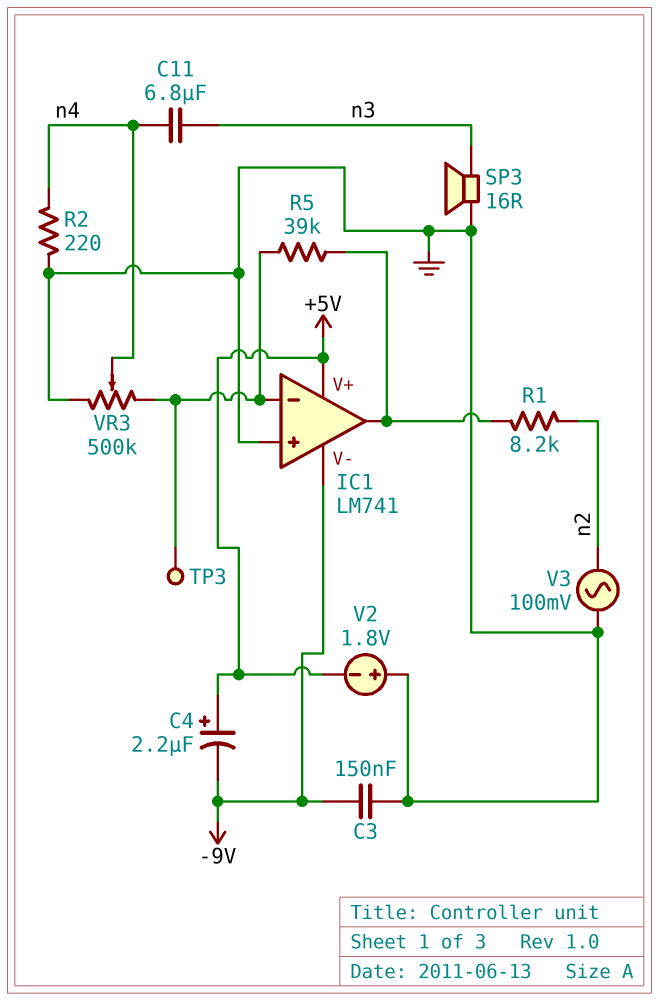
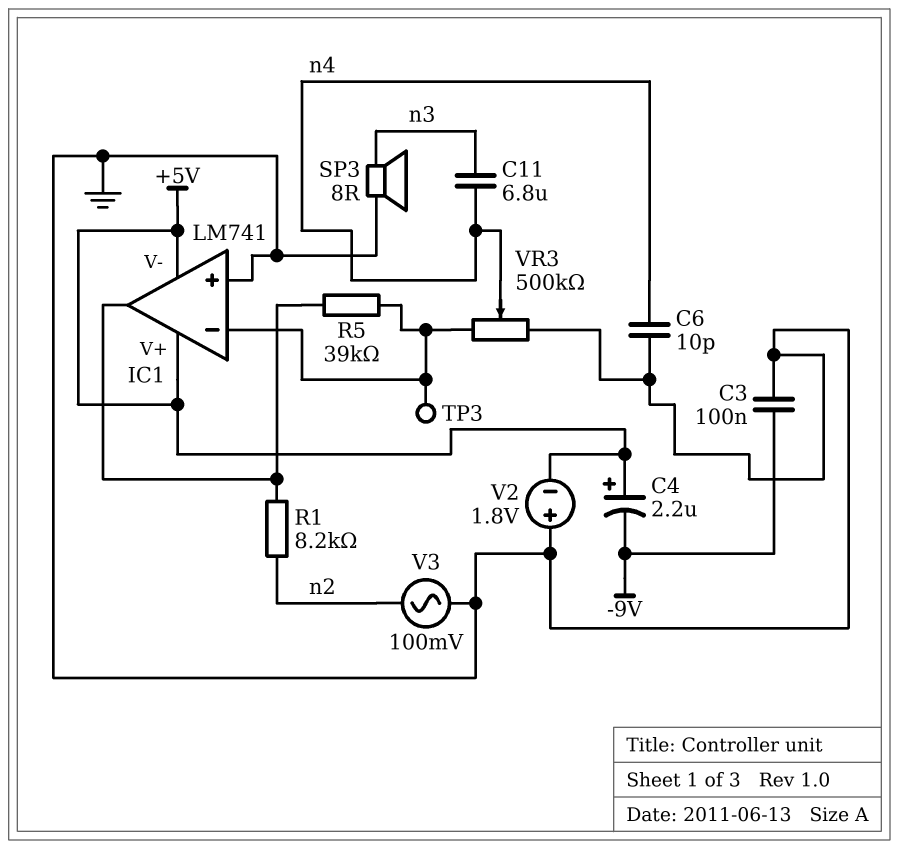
C3: 150nF (-9V, GND) -> 100nF (-9V, GND)
C6: none -> 10pF (GND, n4)
IC1 pin V-: -9V -> +5V
R2: 220 (GND, n4) -> none
SP3: speaker 16R (GND, n3) -> speaker 8R (GND, n3)

